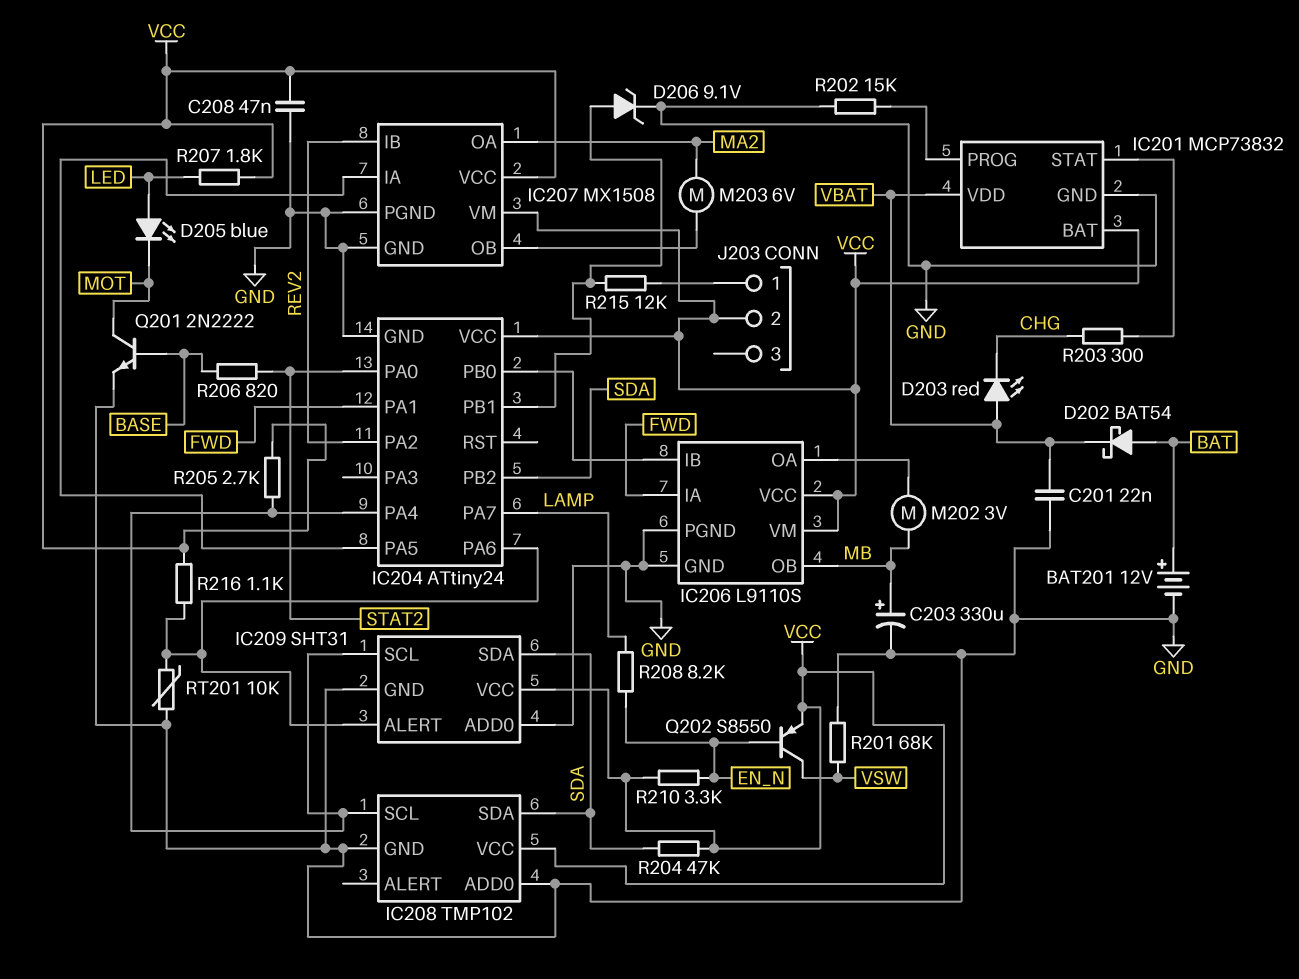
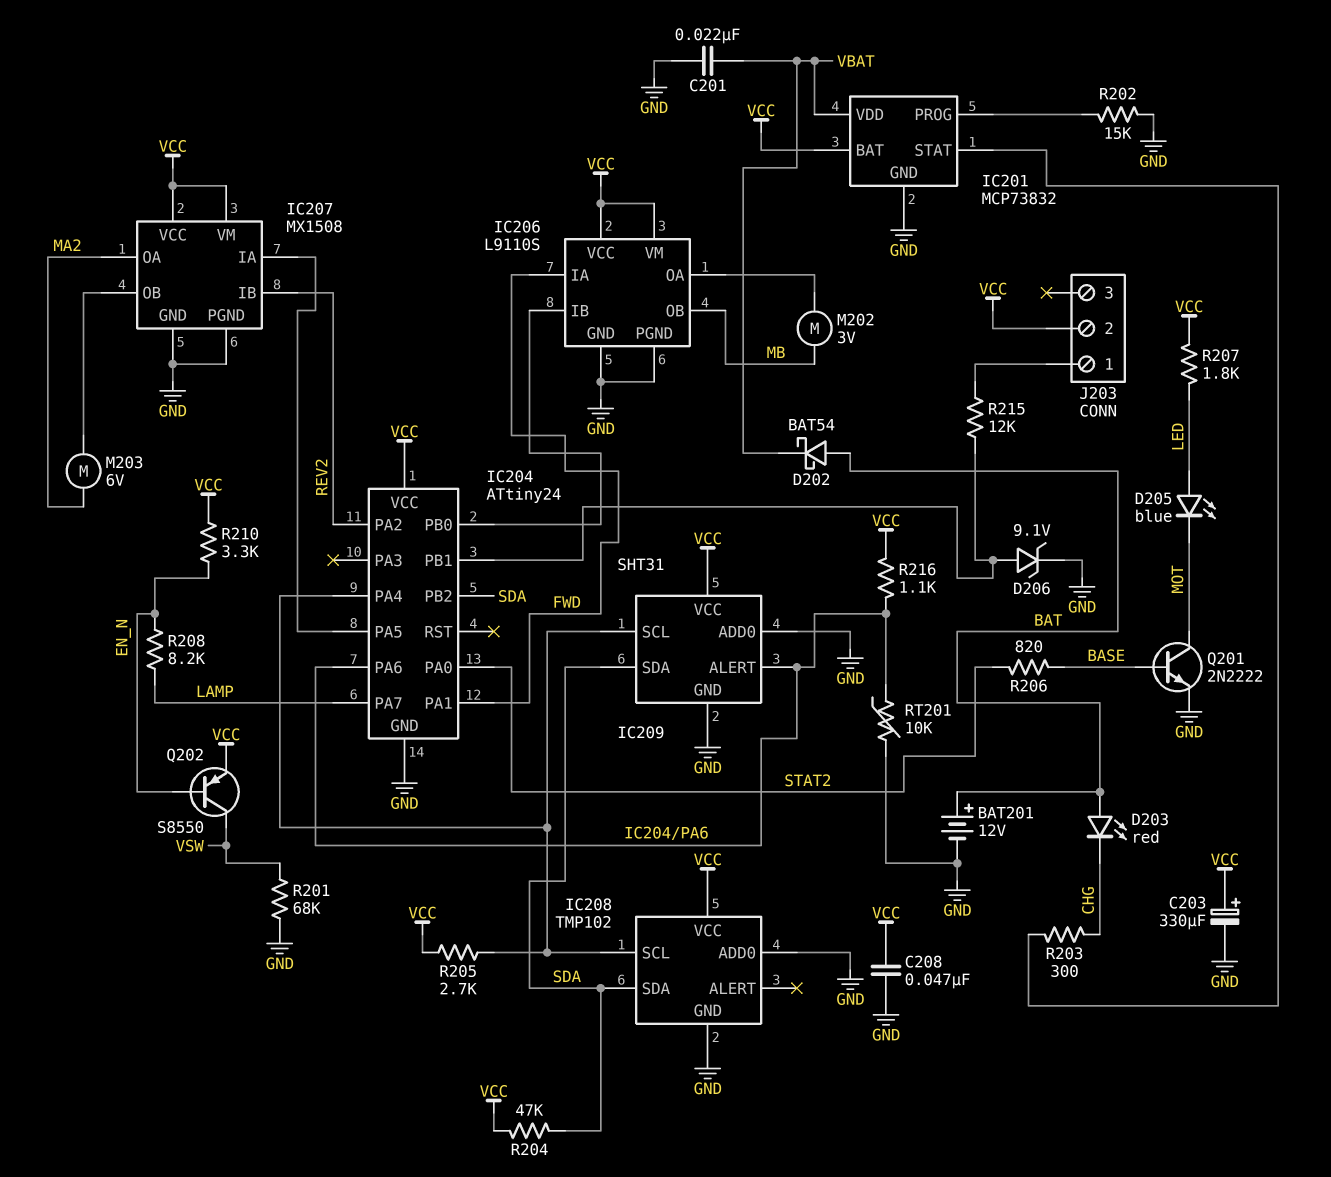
C203: 330uF (plus MB, minus GND) -> 330uF (plus VCC, minus GND)
D203: LED red (A VBAT, K CHG) -> LED red (A BAT, K CHG)

